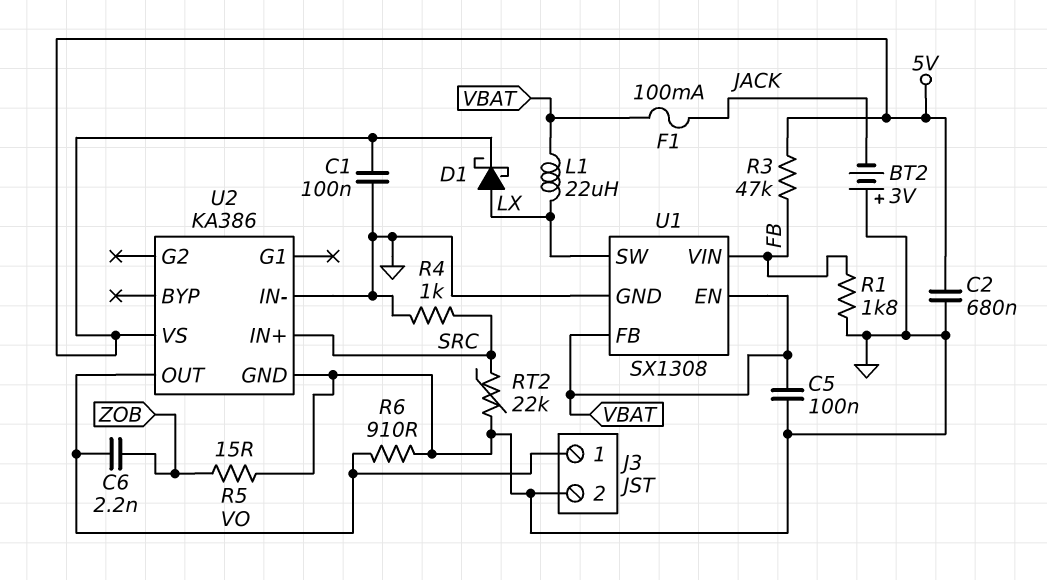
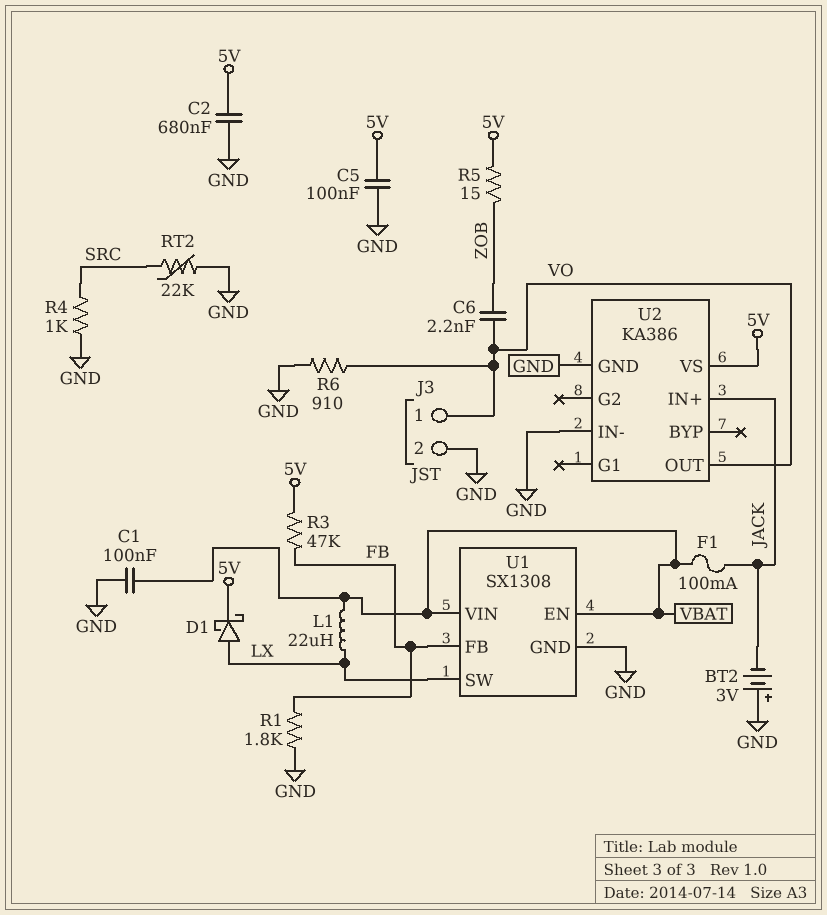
C1: 100nF (5V, GND) -> 100nF (GND, VBAT)
C5: 100nF (GND, VBAT) -> 100nF (5V, GND)
R5: 15 (GND, ZOB) -> 15 (5V, ZOB)
U1 pin FB: VBAT -> FB
U1 pin VIN: FB -> VBAT
U2 pin IN+: SRC -> JACK

